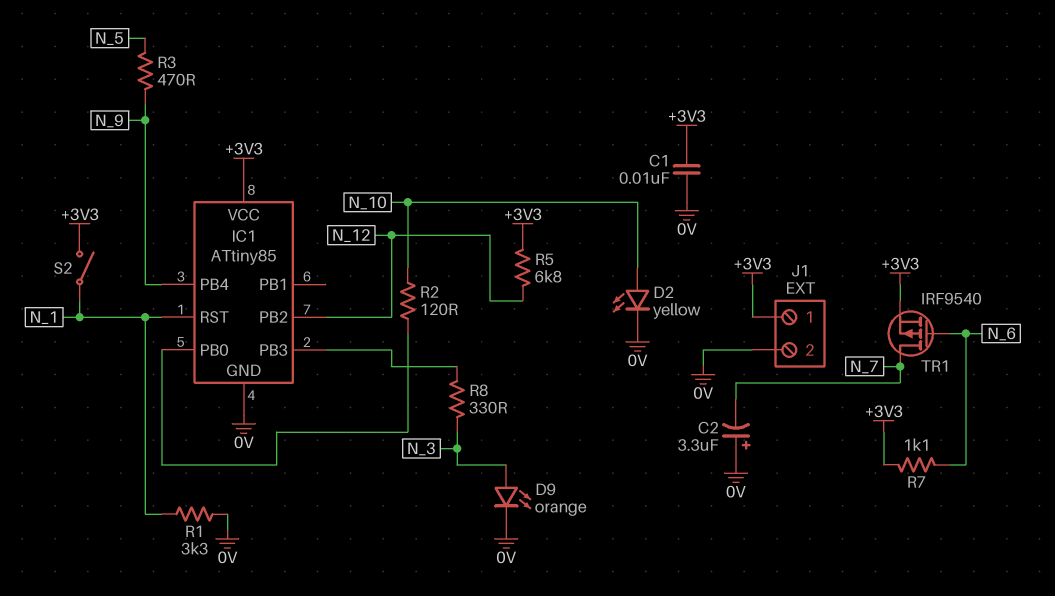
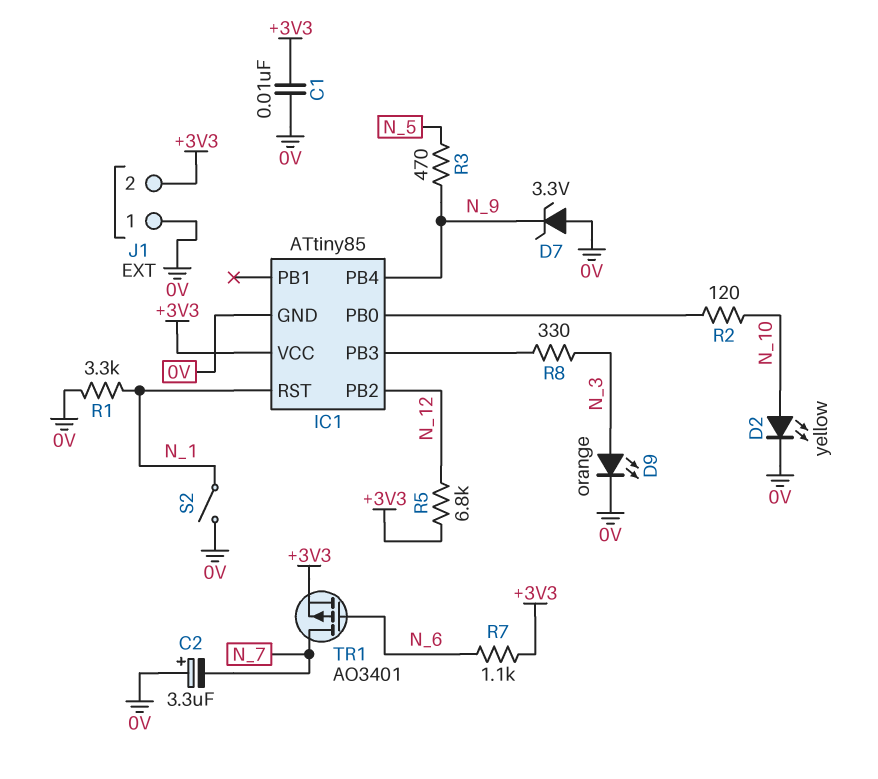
D7: none -> zener 3.3V (A 0V, K N_9)
J1 pin 1: +3V3 -> 0V
J1 pin 2: 0V -> +3V3
S2: switch (+3V3, N_1) -> switch (0V, N_1)
TR1: PMOS IRF9540 (G N_6, D N_7, S +3V3) -> PMOS AO3401 (G N_6, D N_7, S +3V3)

